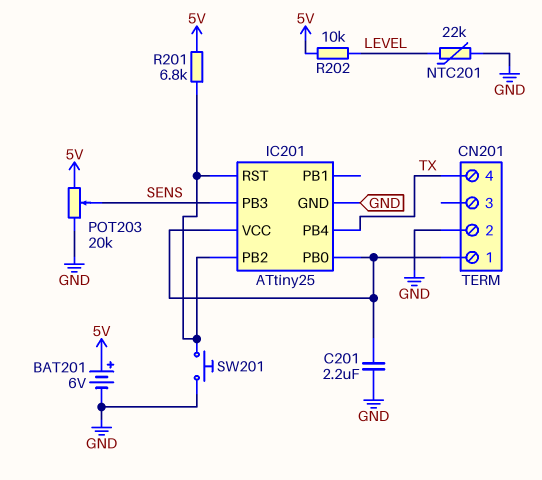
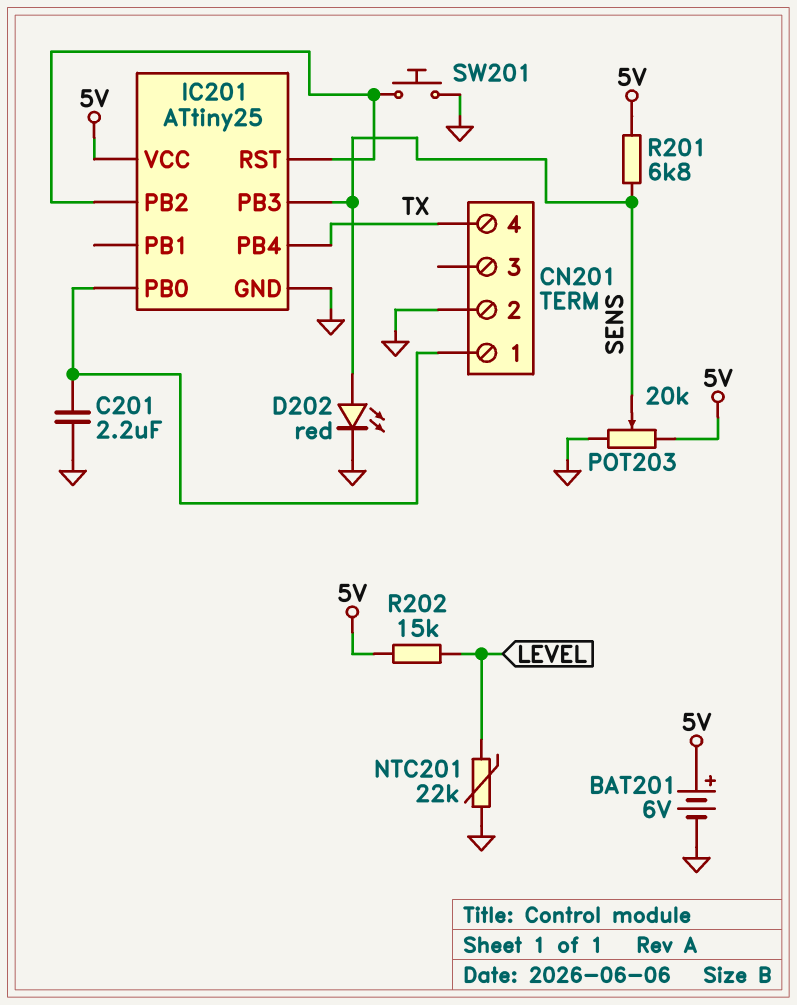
D202: none -> LED red (A SENS, K GND)
IC201 pin VCC: CN201/1 -> 5V
R201: 6.8k (5V, IC201/PB2) -> 6.8k (5V, SENS)
R202: 10k (5V, LEVEL) -> 15k (5V, LEVEL)

